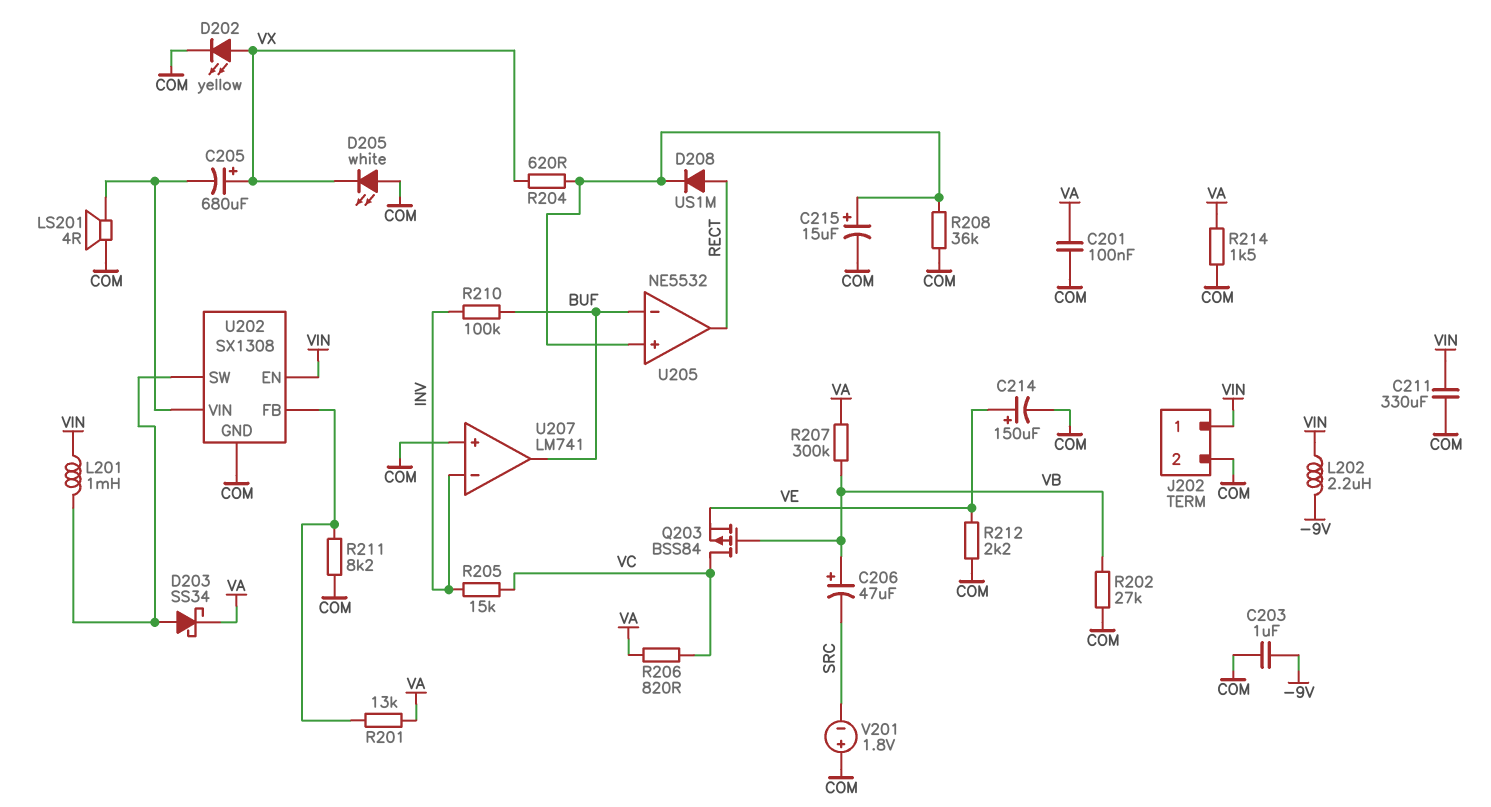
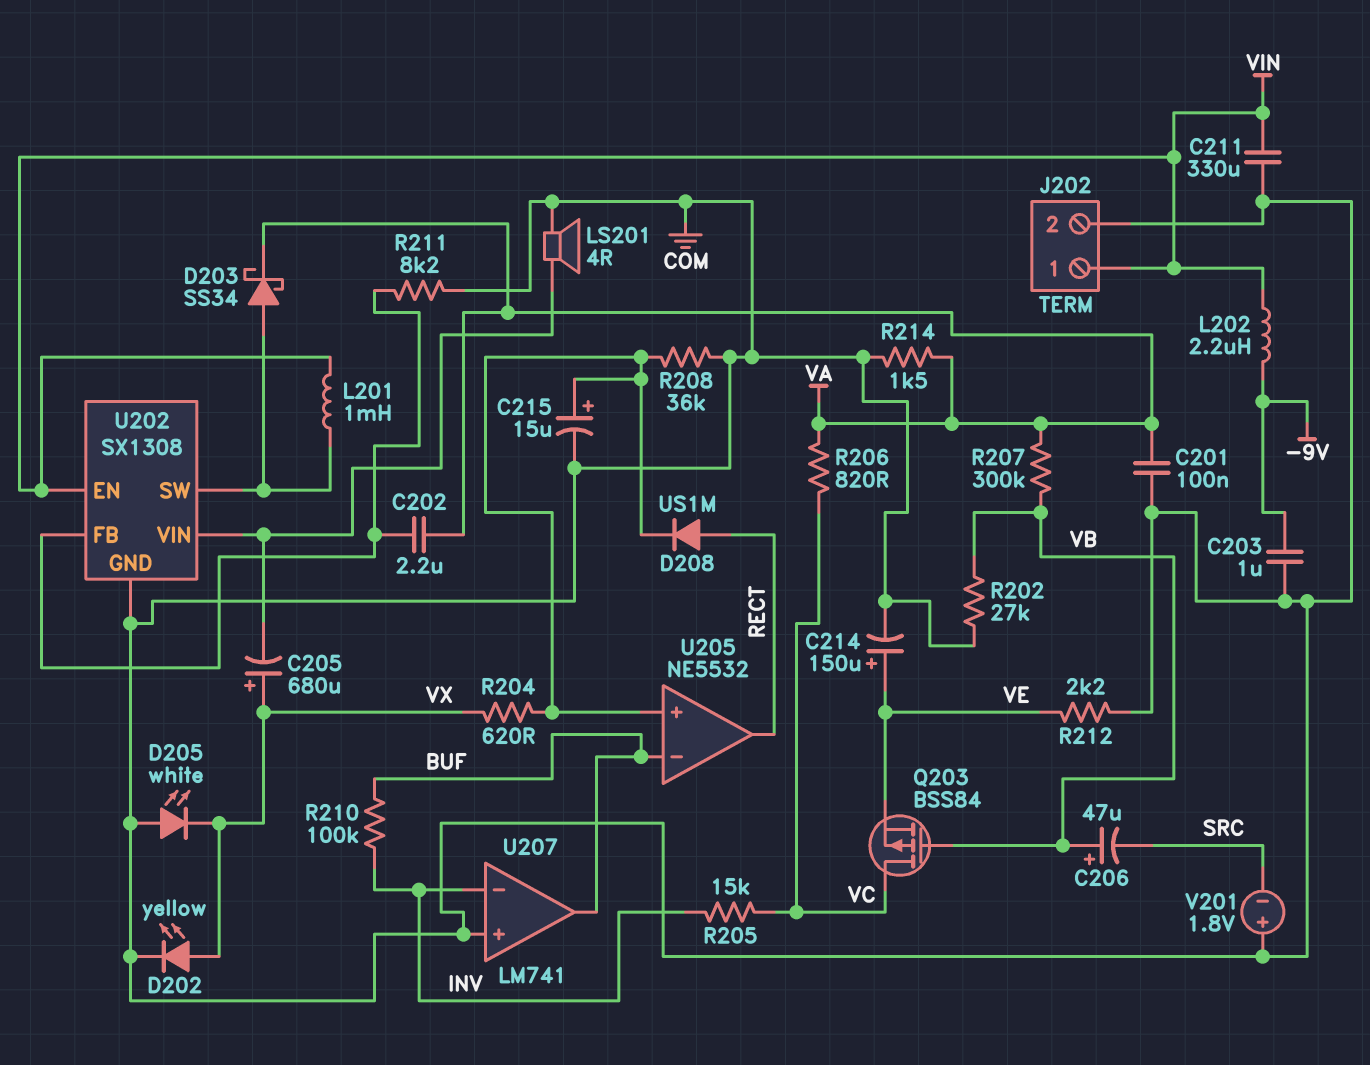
C202: none -> 2.2uF (U202/FB, VA)
R201: 13k (U202/FB, VA) -> none

